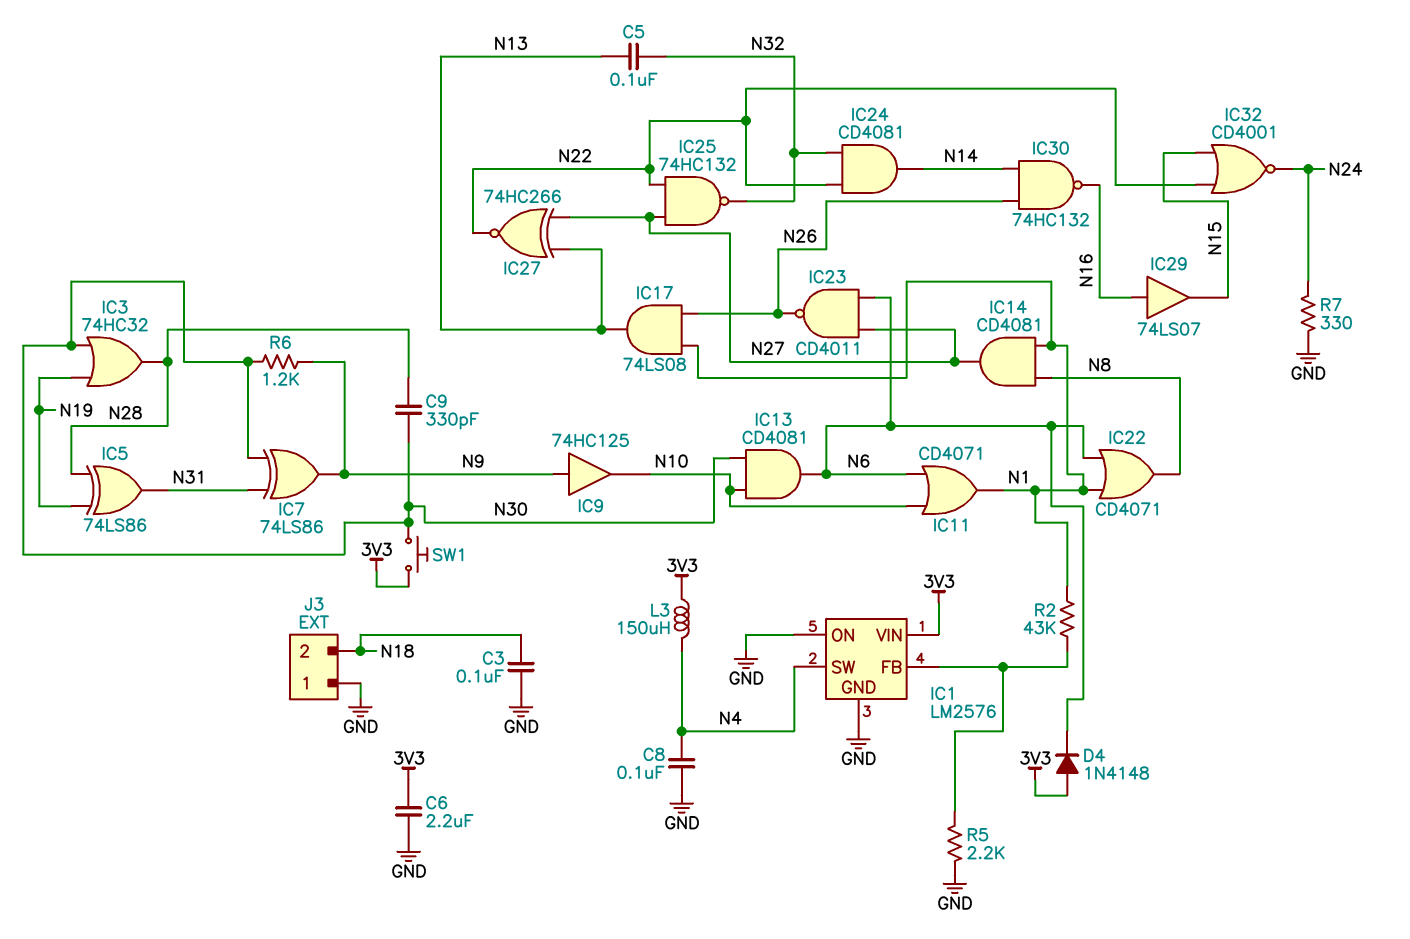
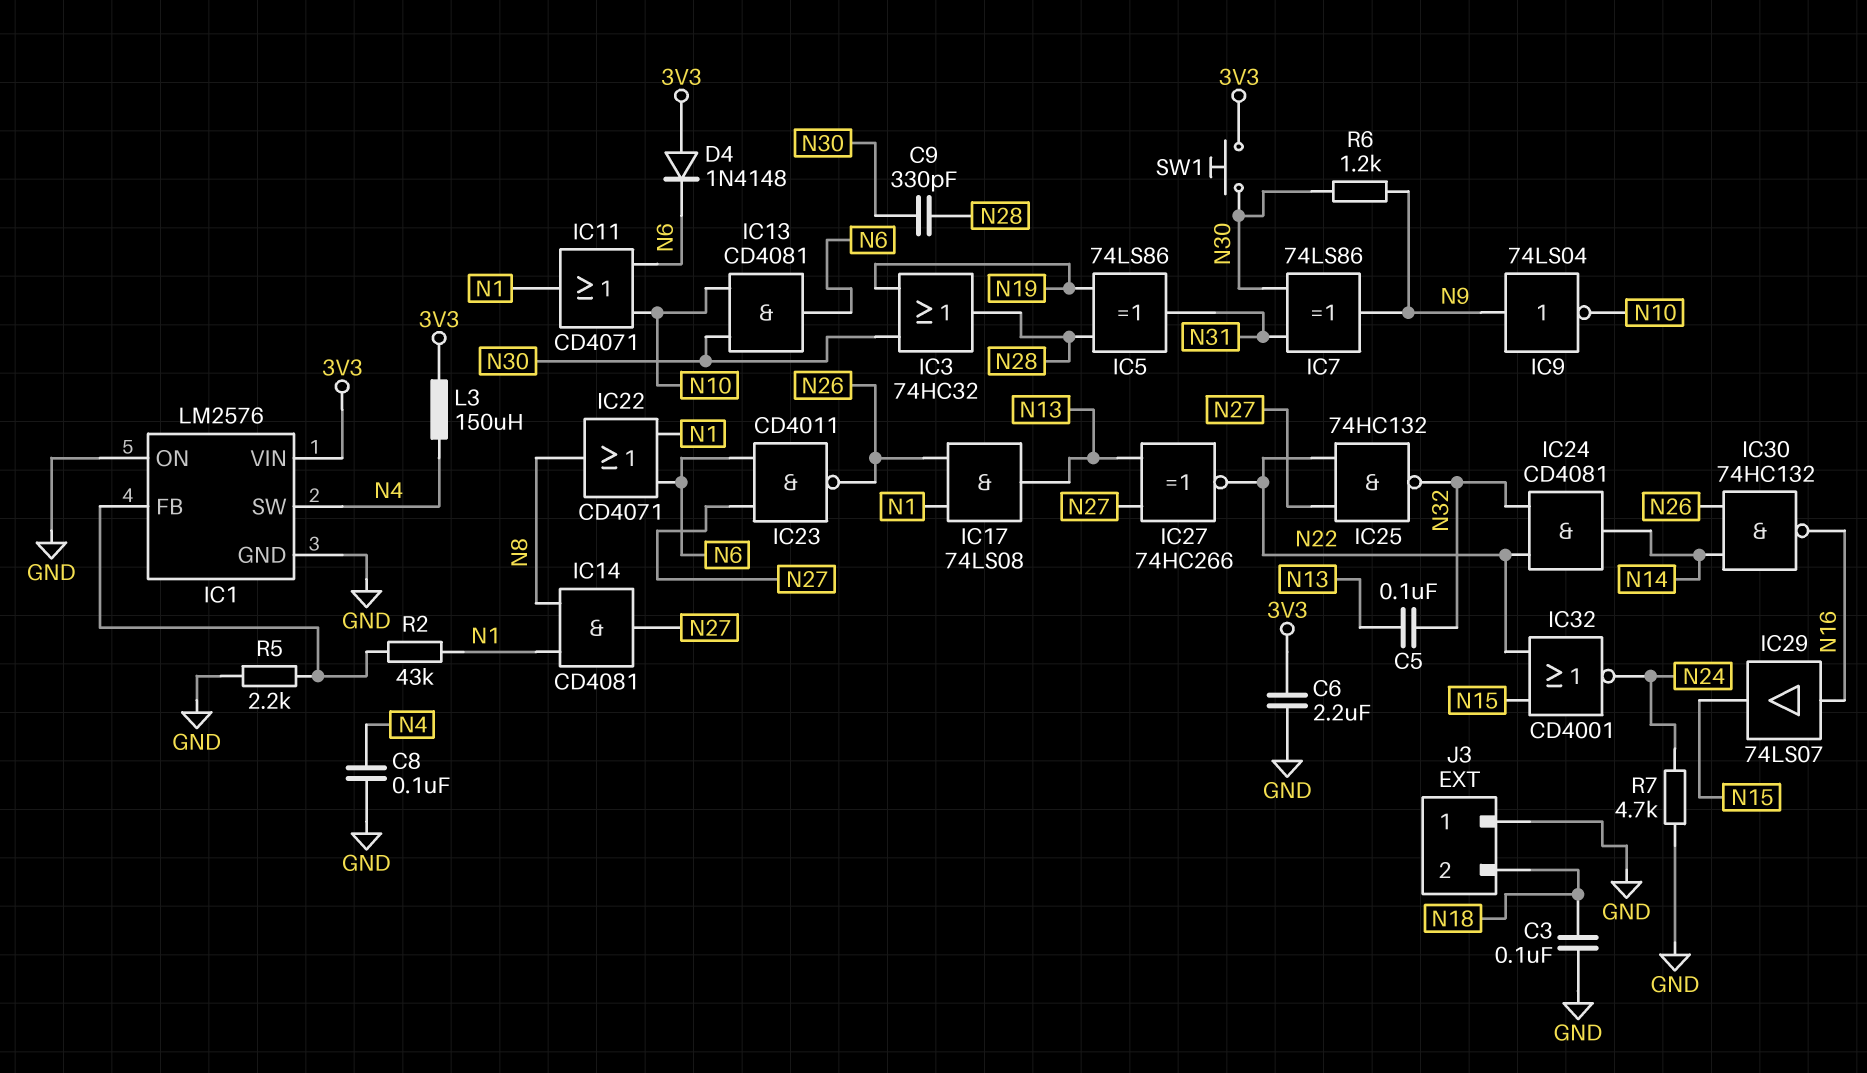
IC9: buffer 74HC125 (in N9, out N10) -> NOT 74LS04 (in N9, out N10)
R7: 330 (GND, N24) -> 4.7k (GND, N24)

